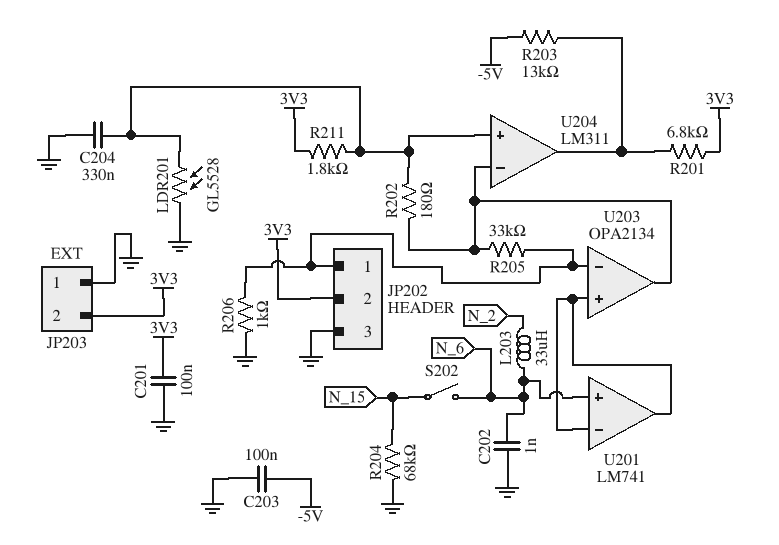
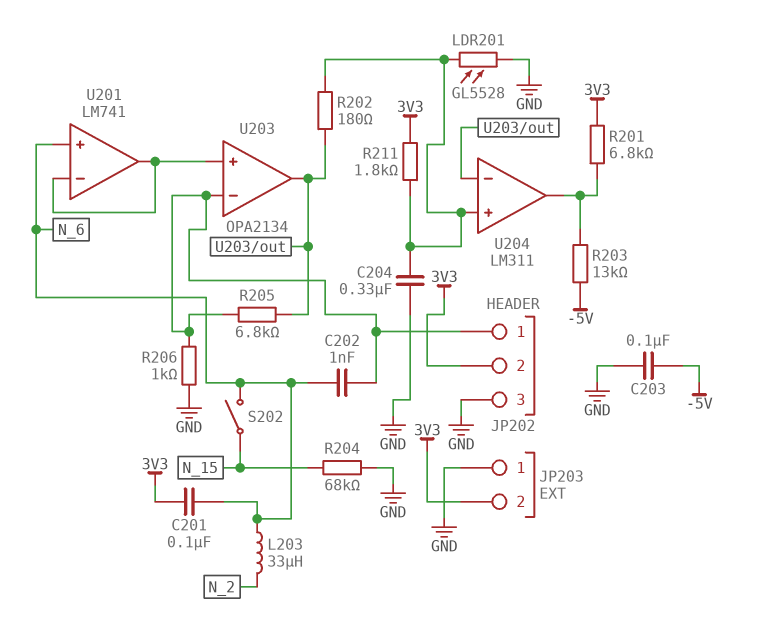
C201: 100nF (3V3, GND) -> 100nF (3V3, N_6)
C202: 1nF (GND, N_6) -> 1nF (JP202/1, N_6)
R205: 33k (JP202/1, U203/out) -> 6.8k (JP202/1, U203/out)

